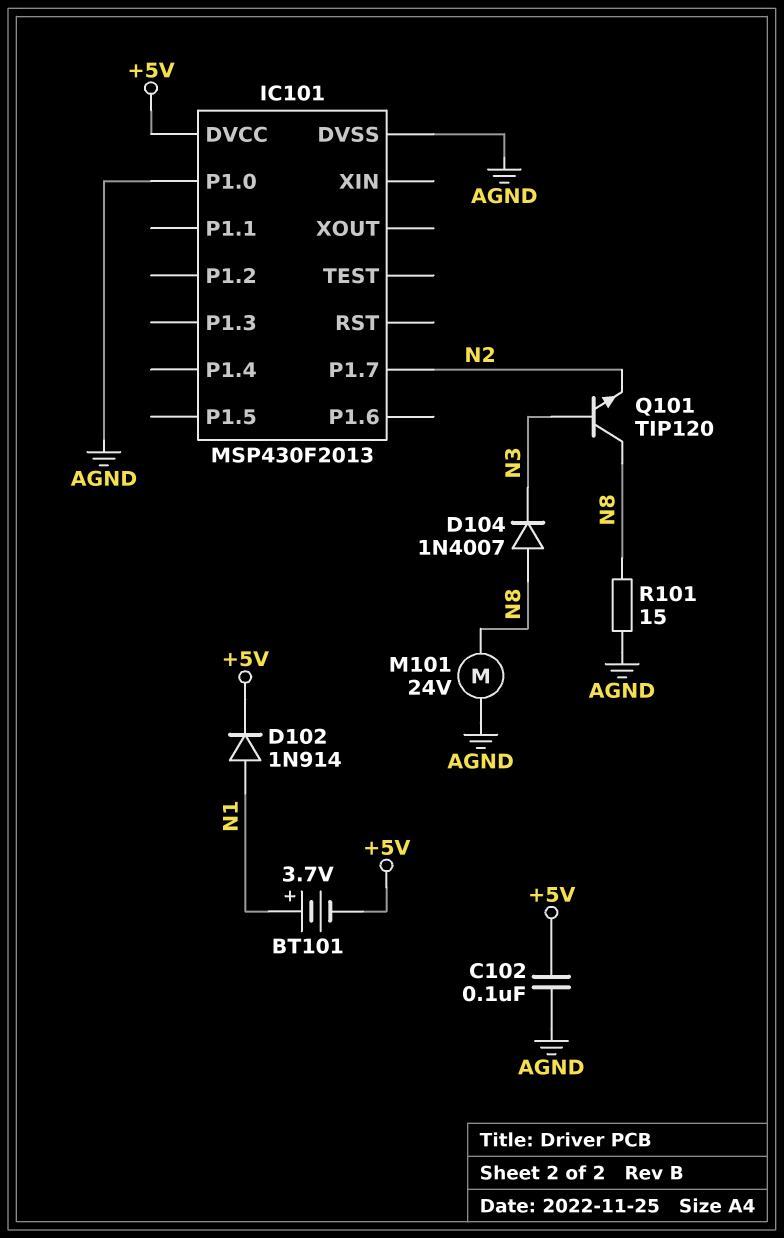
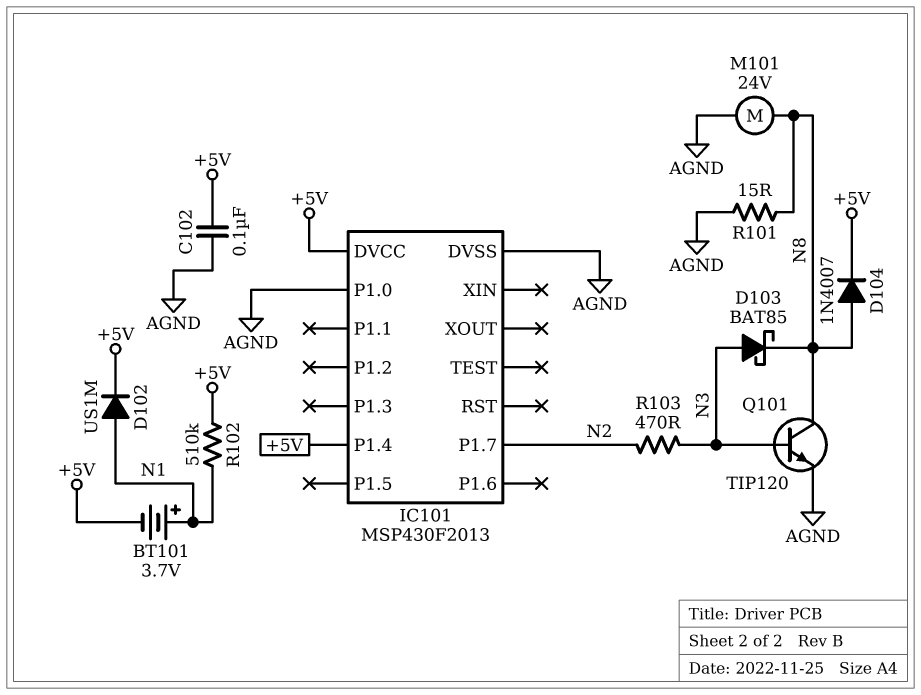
D102: diode 1N914 (A N1, K +5V) -> diode US1M (A N1, K +5V)
D103: none -> schottky BAT85 (A N3, K N8)
D104: diode 1N4007 (A N8, K N3) -> diode 1N4007 (A N8, K +5V)
IC101 pin P1.4: none -> +5V
Q101: NPN TIP120 (B N3, C N8, E N2) -> NPN TIP120 (B N3, C N8, E AGND)
R102: none -> 510k (+5V, N1)
R103: none -> 470 (N2, N3)

